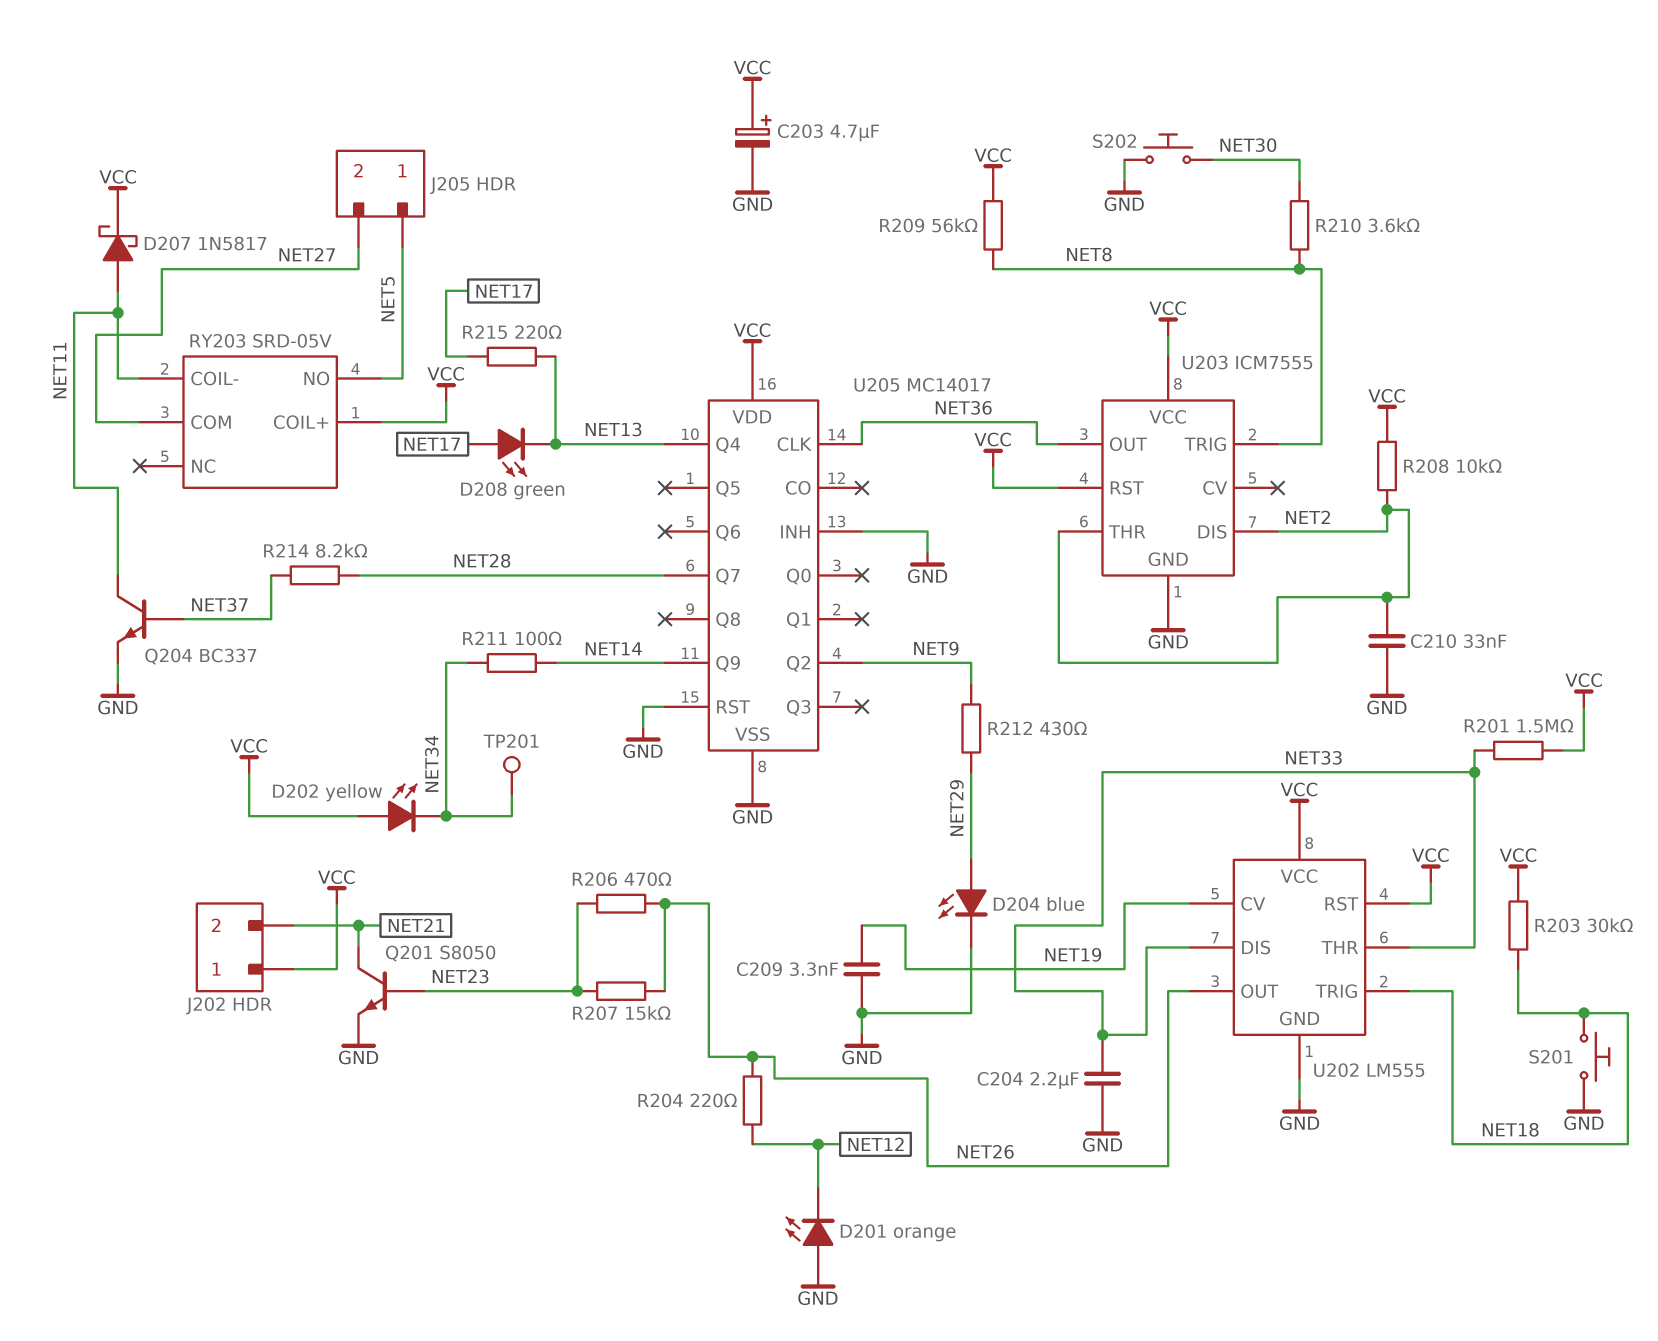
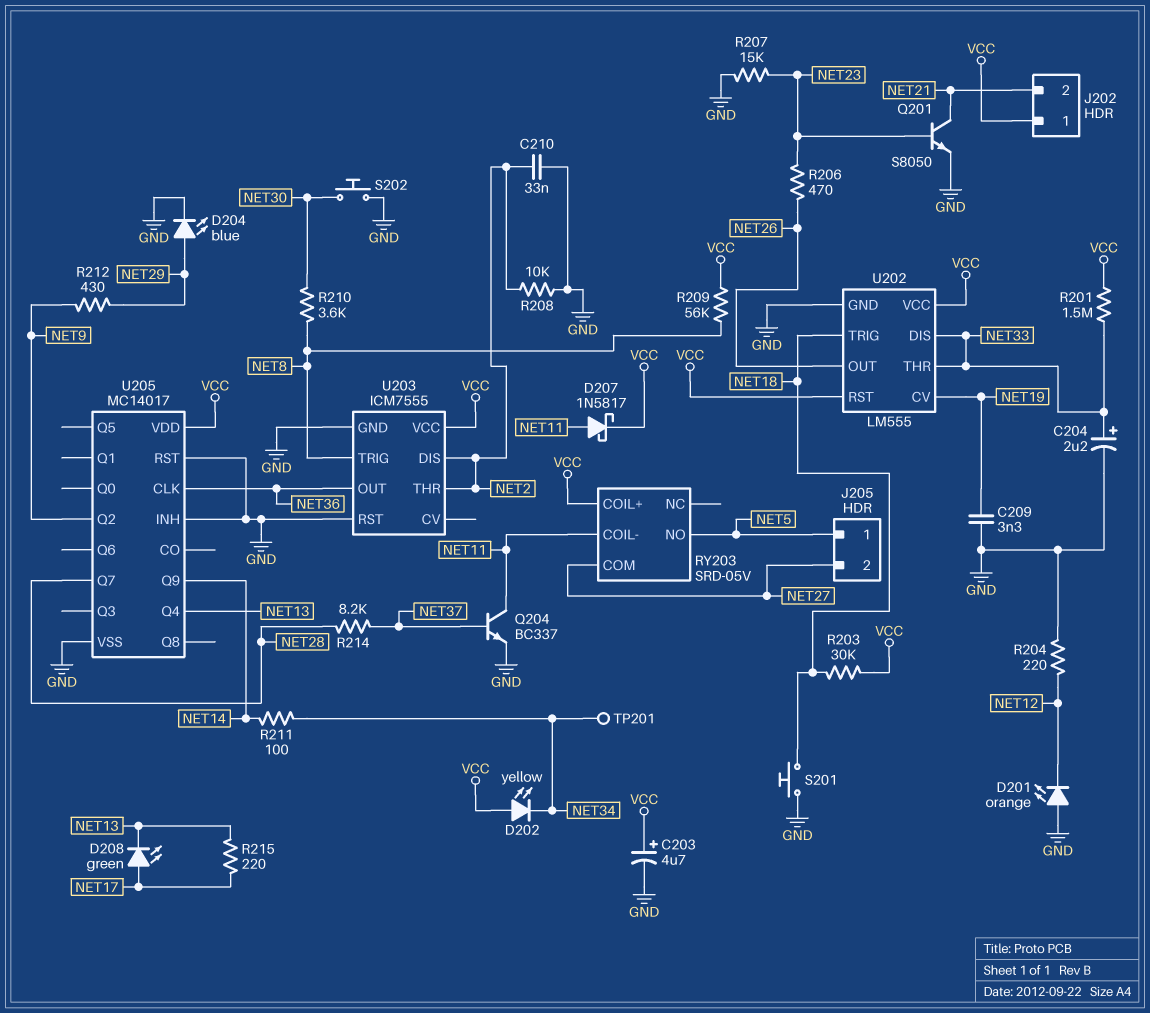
C204: 2.2uF (GND, NET33) -> 2.2uF (plus NET33, minus GND)
R204: 220 (NET12, NET26) -> 220 (GND, NET12)
R207: 15k (NET23, NET26) -> 15k (GND, NET23)
R208: 10k (NET2, VCC) -> 10k (GND, NET2)
U203 pin RST: VCC -> GND

